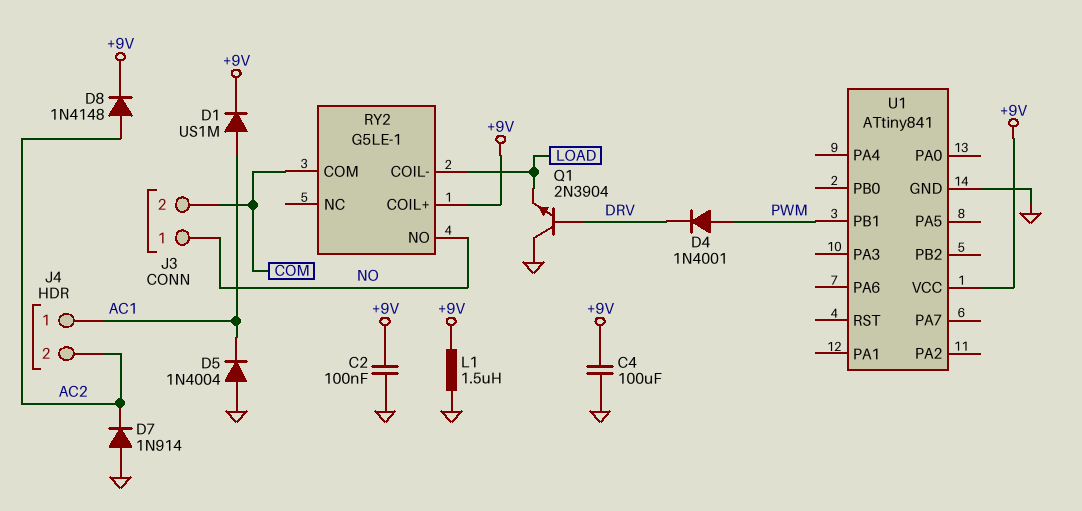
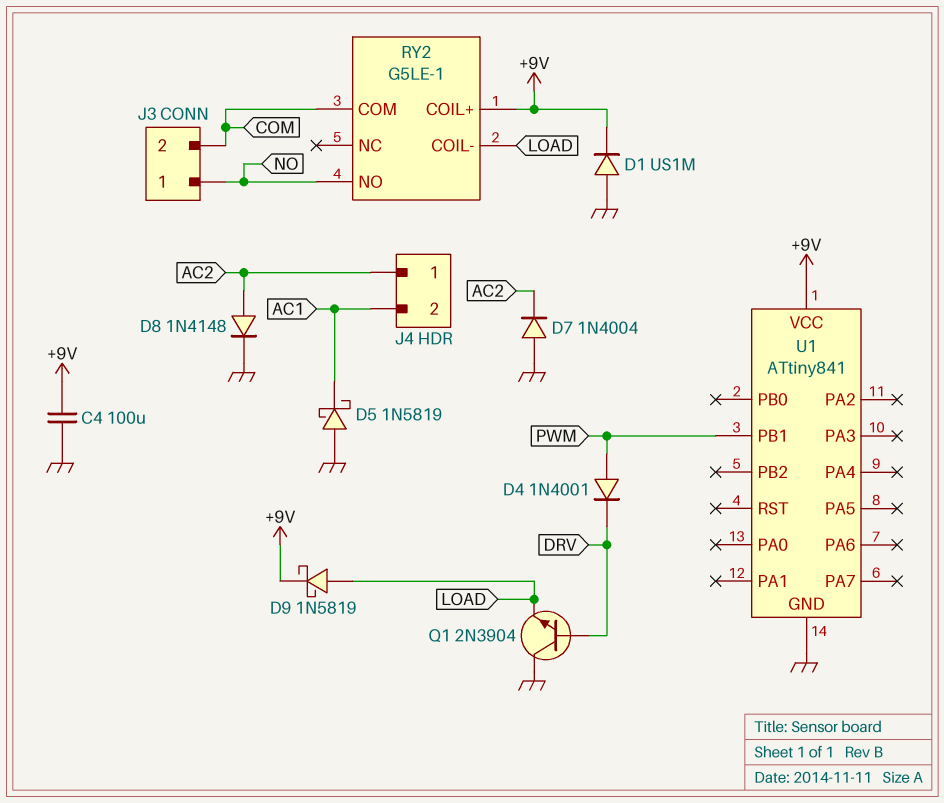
C2: 100nF (+9V, GND) -> none
D1: diode US1M (A AC1, K +9V) -> diode US1M (A GND, K +9V)
D5: diode 1N4004 (A GND, K AC1) -> schottky 1N5819 (A GND, K AC1)
D7: diode 1N914 (A GND, K AC2) -> diode 1N4004 (A GND, K AC2)
D8: diode 1N4148 (A AC2, K +9V) -> diode 1N4148 (A AC2, K GND)
D9: none -> schottky 1N5819 (A LOAD, K +9V)
J4 pin 1: AC1 -> AC2
J4 pin 2: AC2 -> AC1
L1: 1.5uH (+9V, GND) -> none

